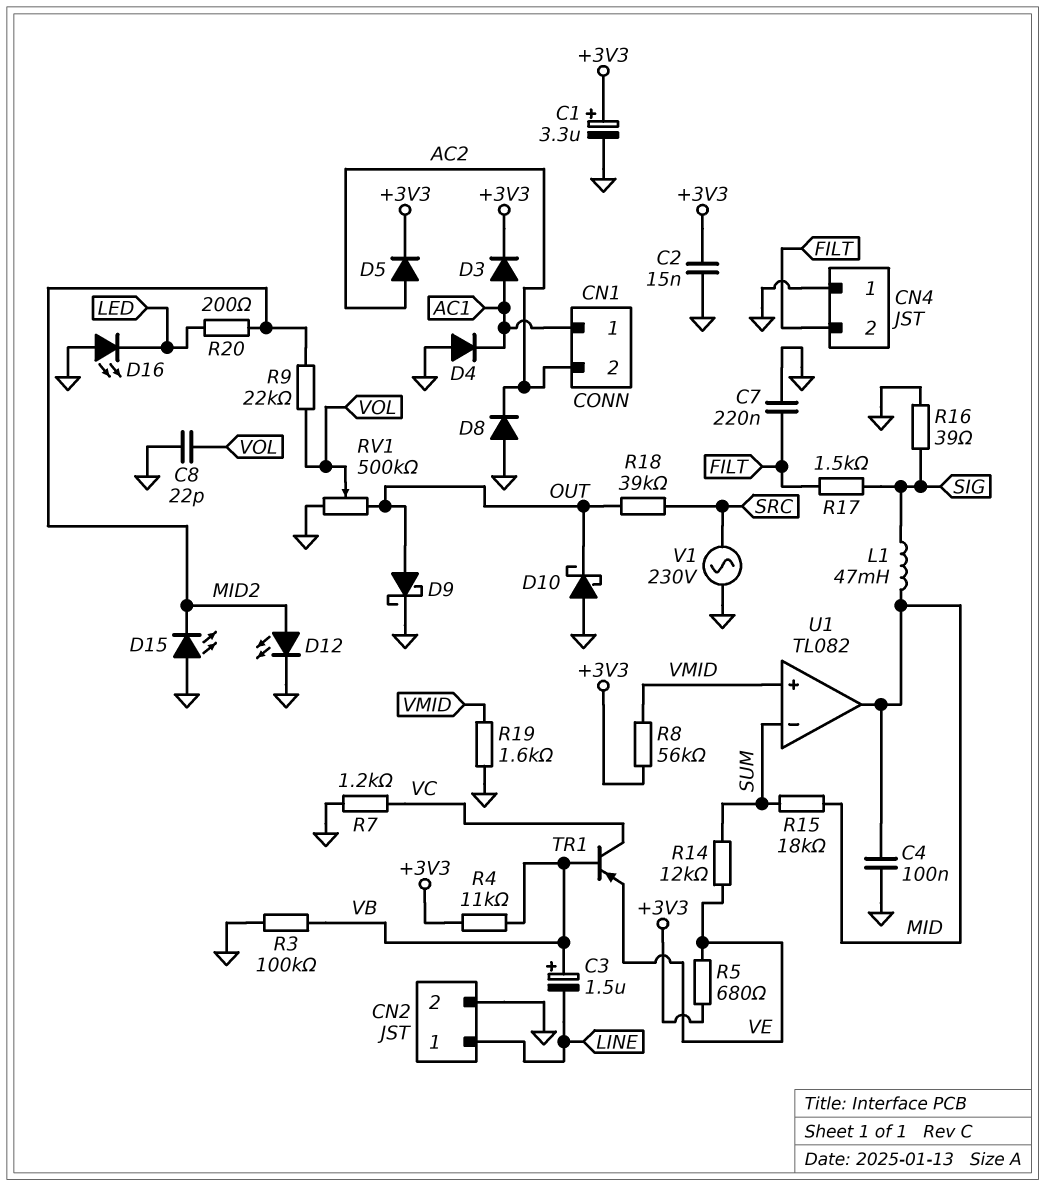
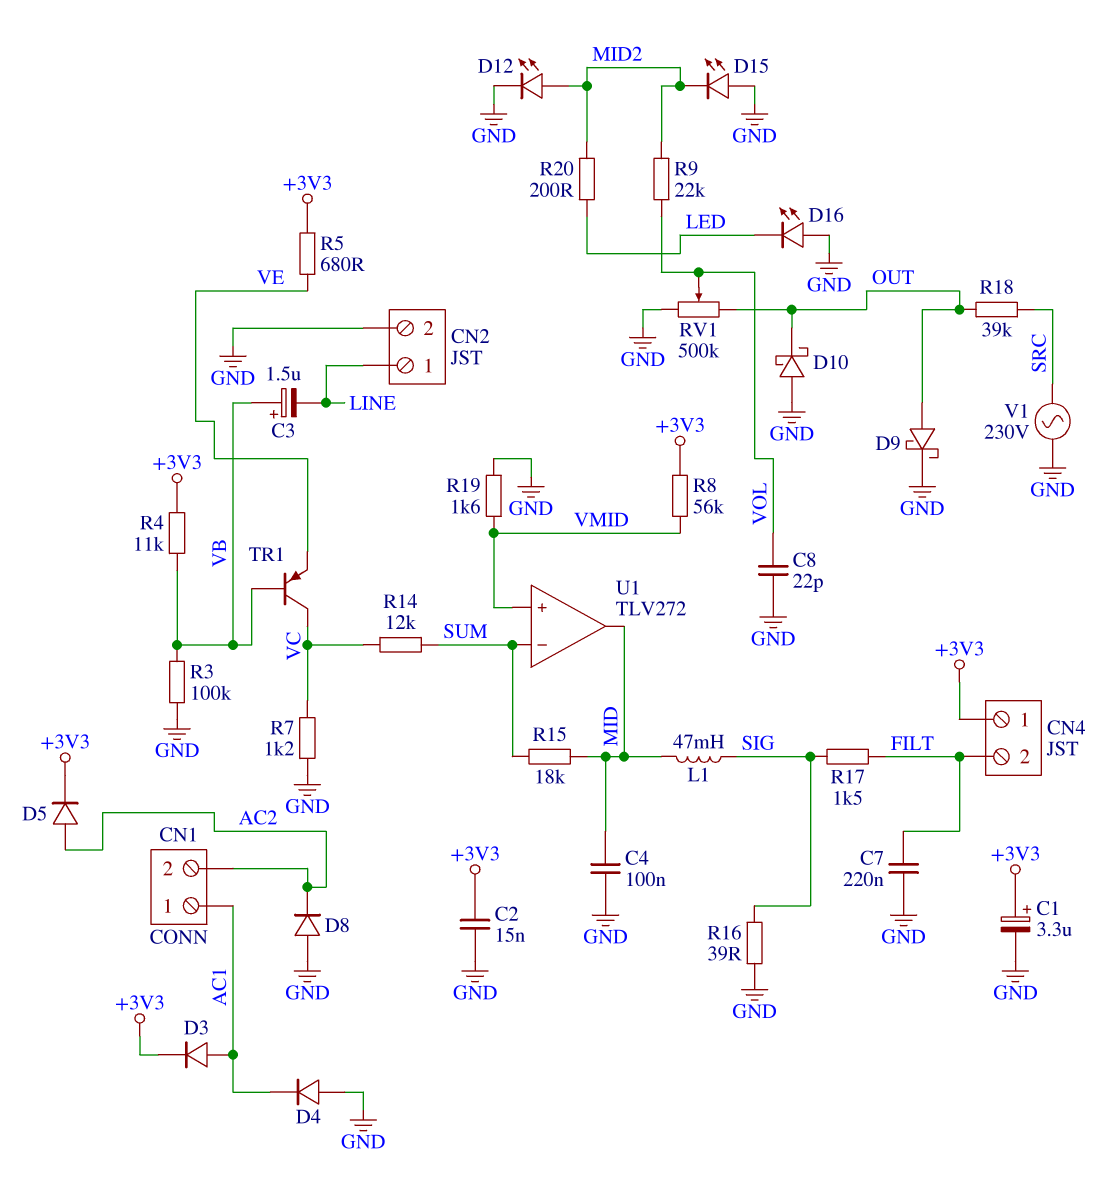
CN4 pin 1: GND -> +3V3
R14: 12k (SUM, VE) -> 12k (SUM, VC)
U1: TL082 -> TLV272

